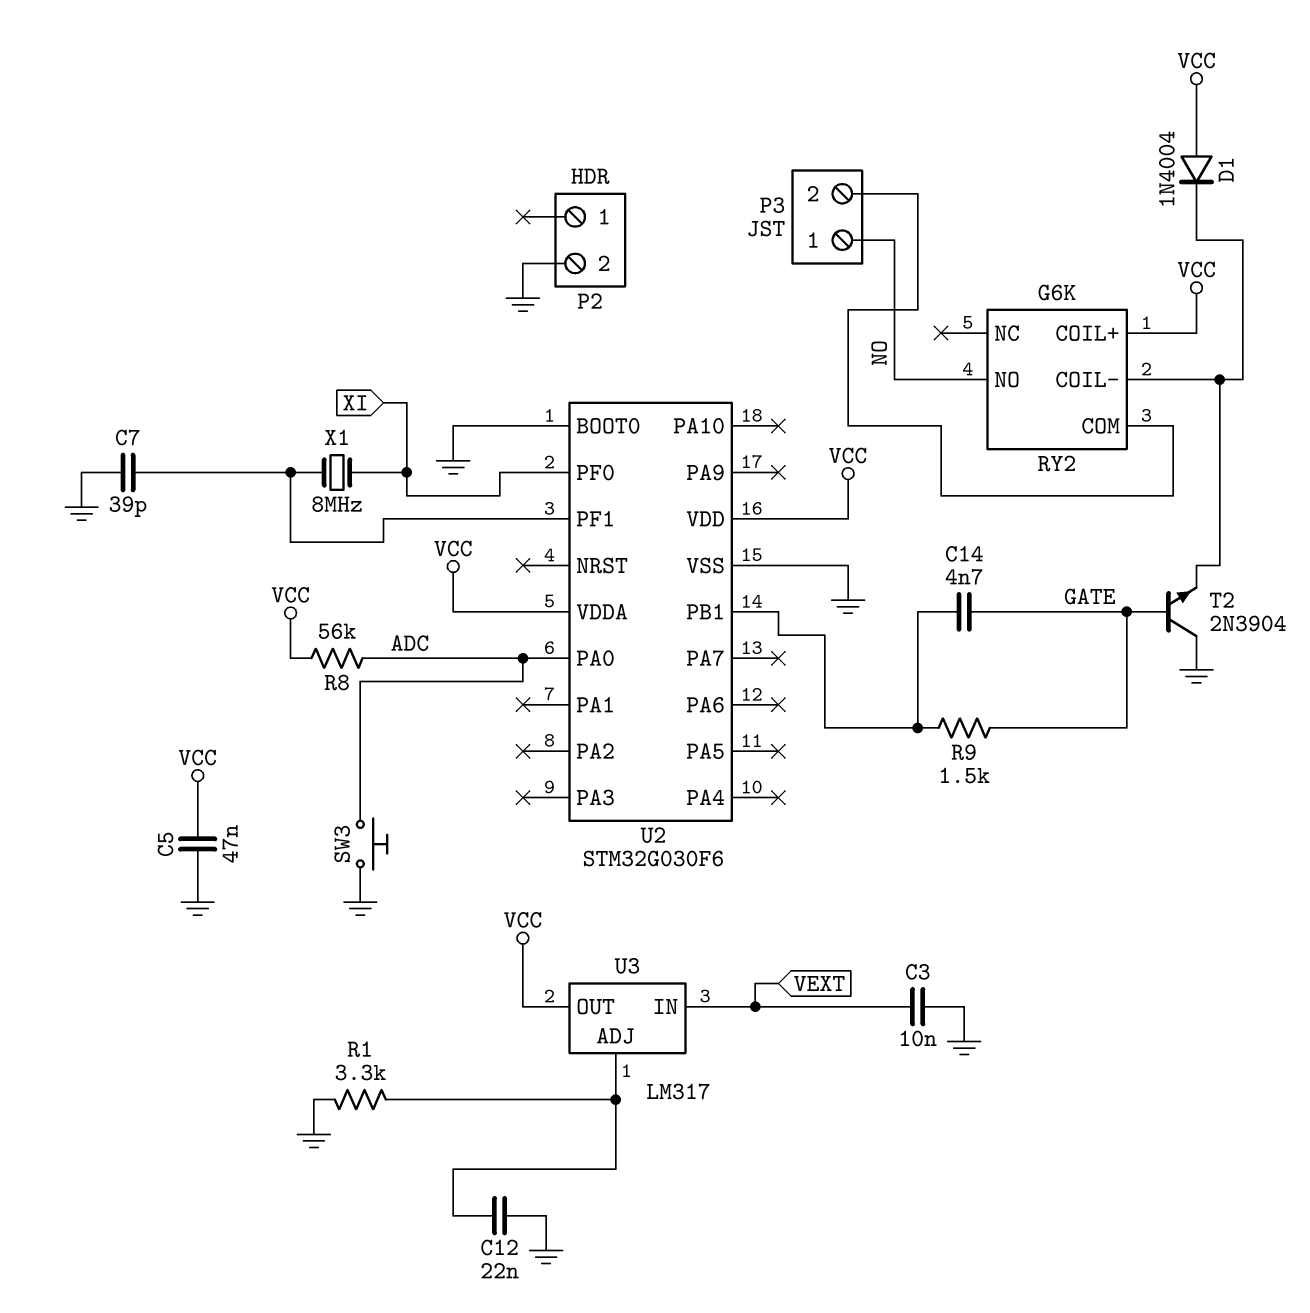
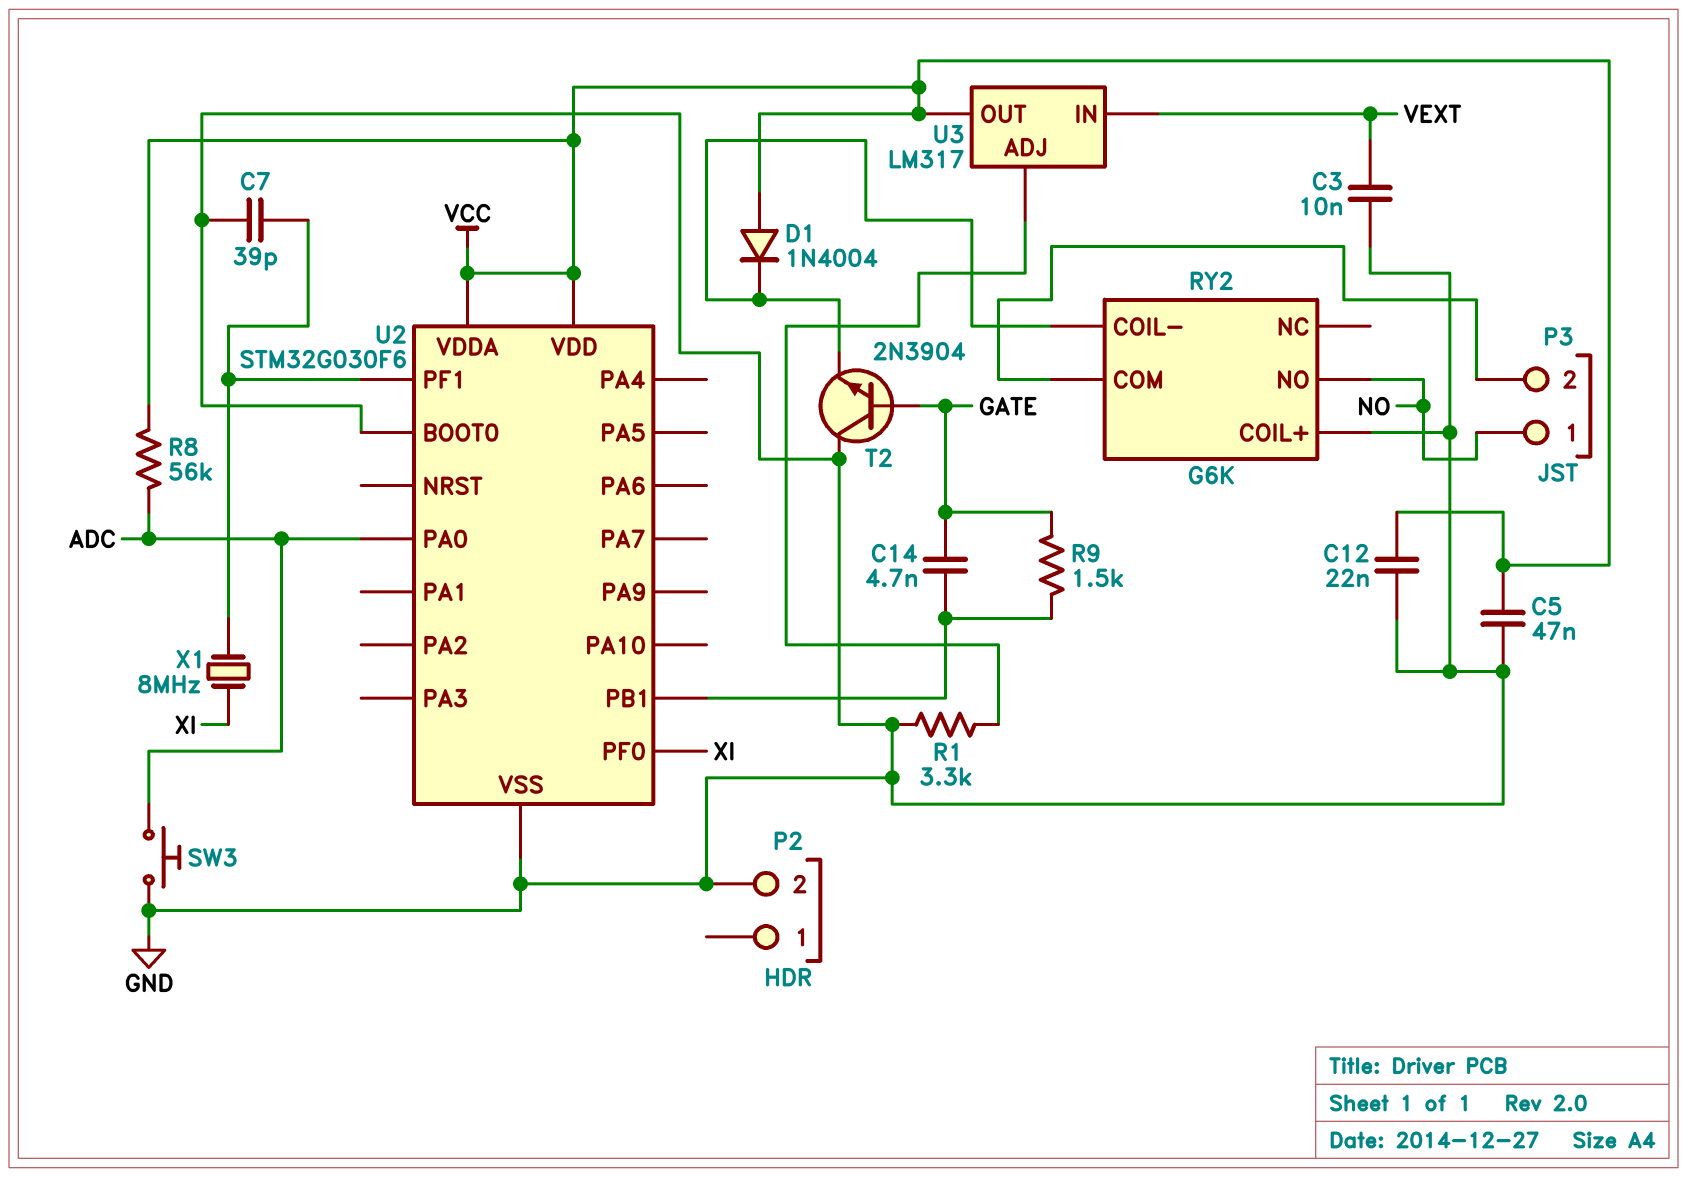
C12: 22nF (GND, U3/ADJ) -> 22nF (GND, VCC)
RY2 pin COIL+: VCC -> GND

